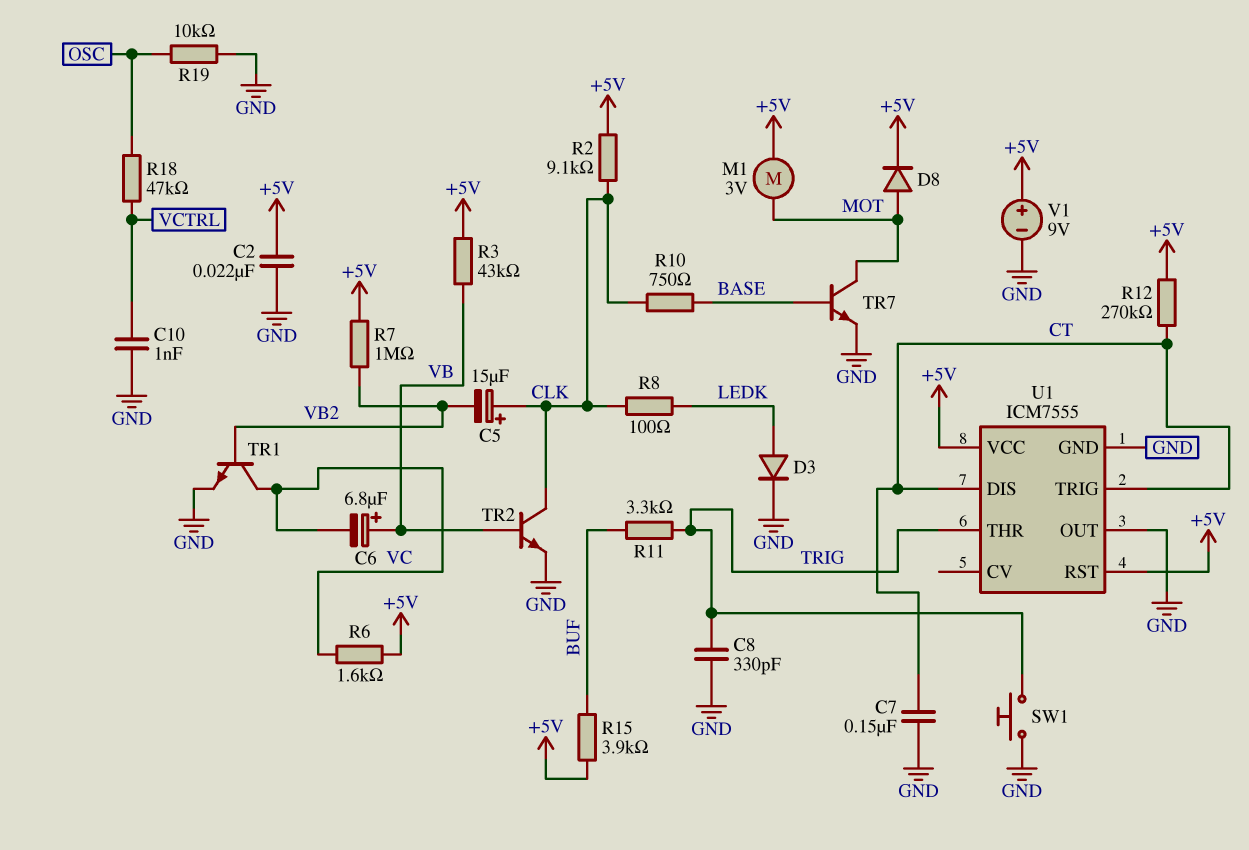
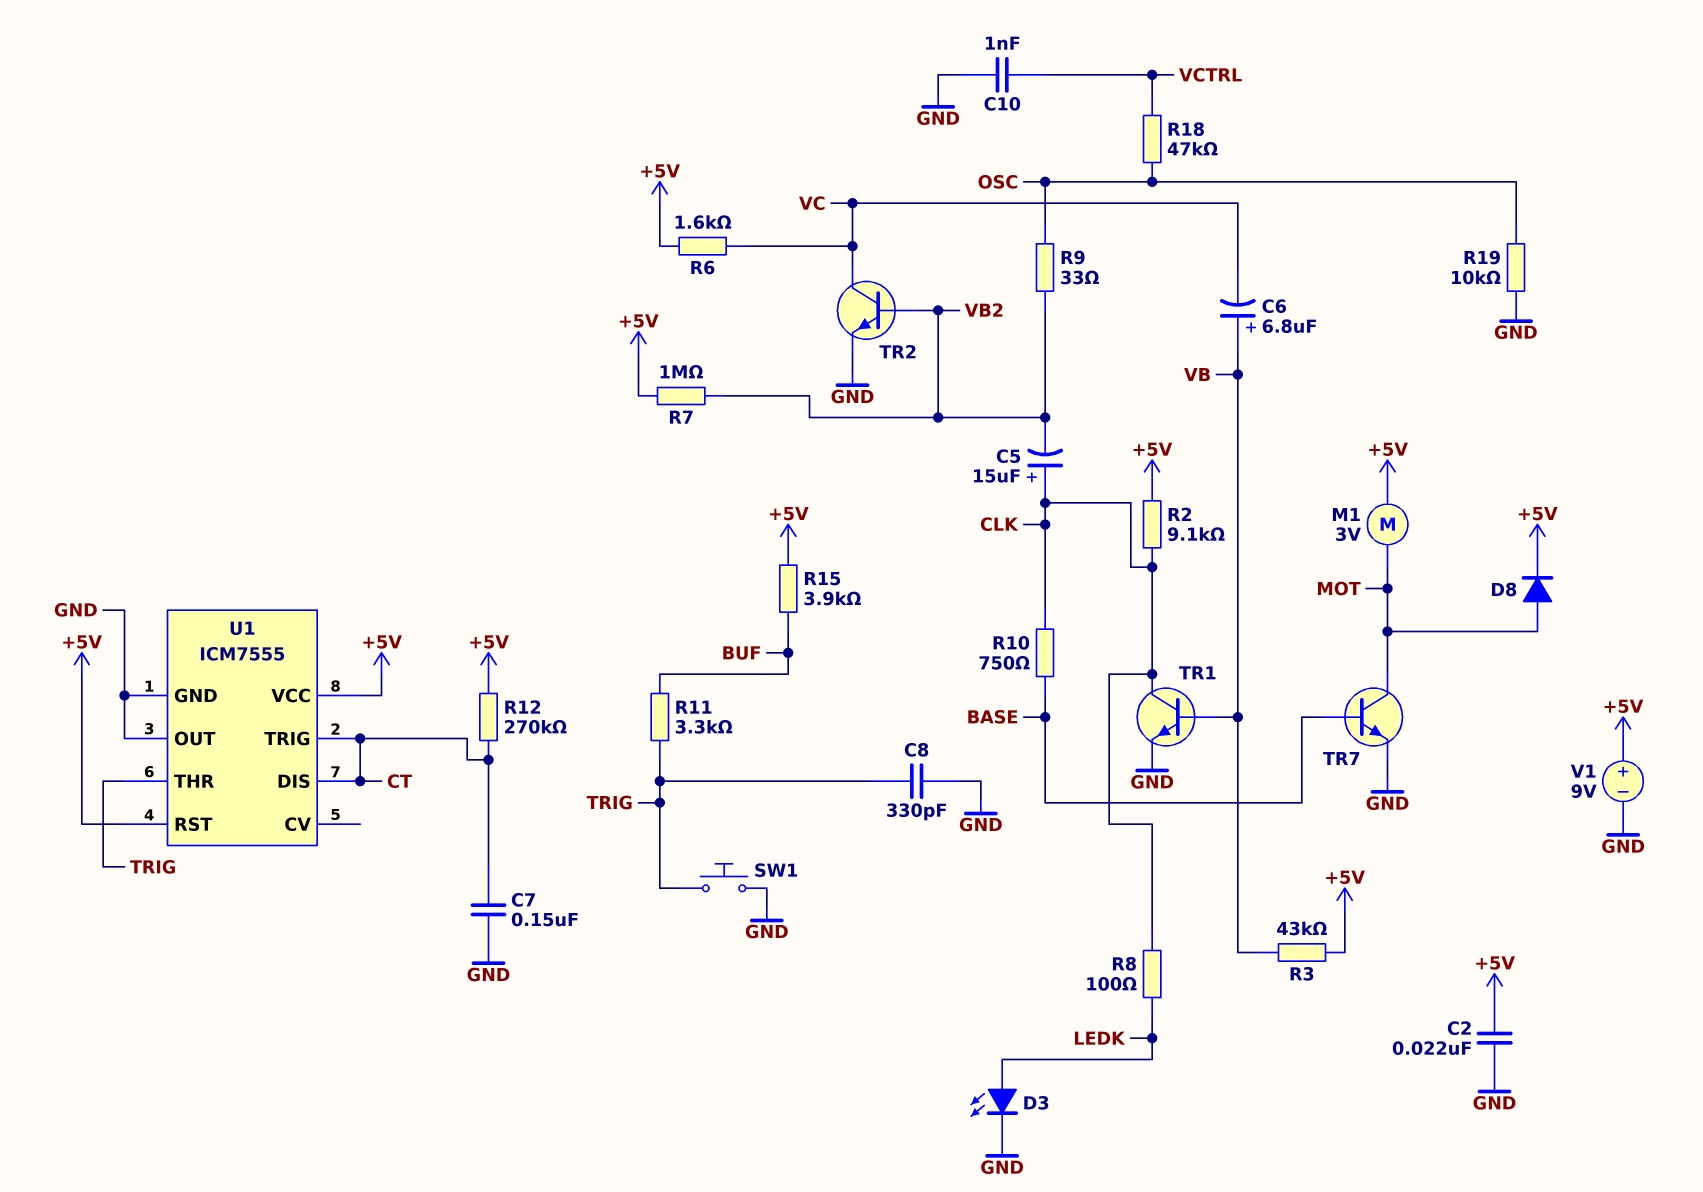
D3: diode (A LEDK, K GND) -> LED (A LEDK, K GND)
R9: none -> 33 (OSC, VB2)
TR1: NPN (B VB2, C VC, E GND) -> NPN (B VB, C CLK, E GND)
TR2: NPN (B VB, C CLK, E GND) -> NPN (B VB2, C VC, E GND)

